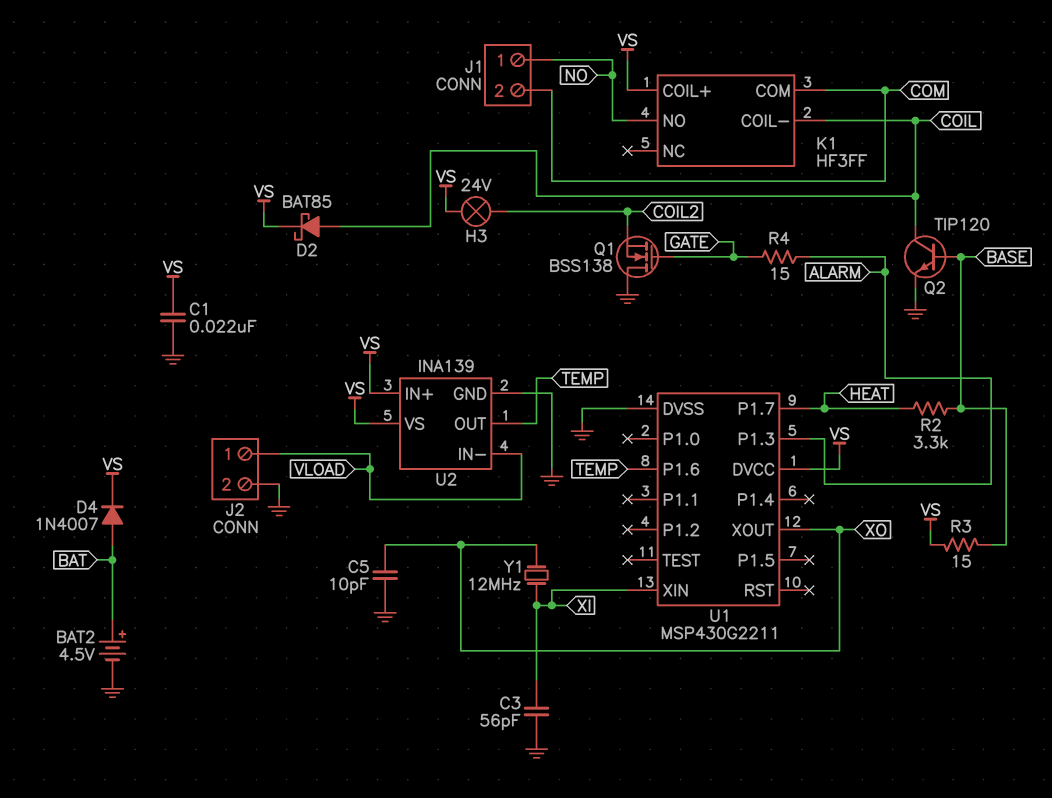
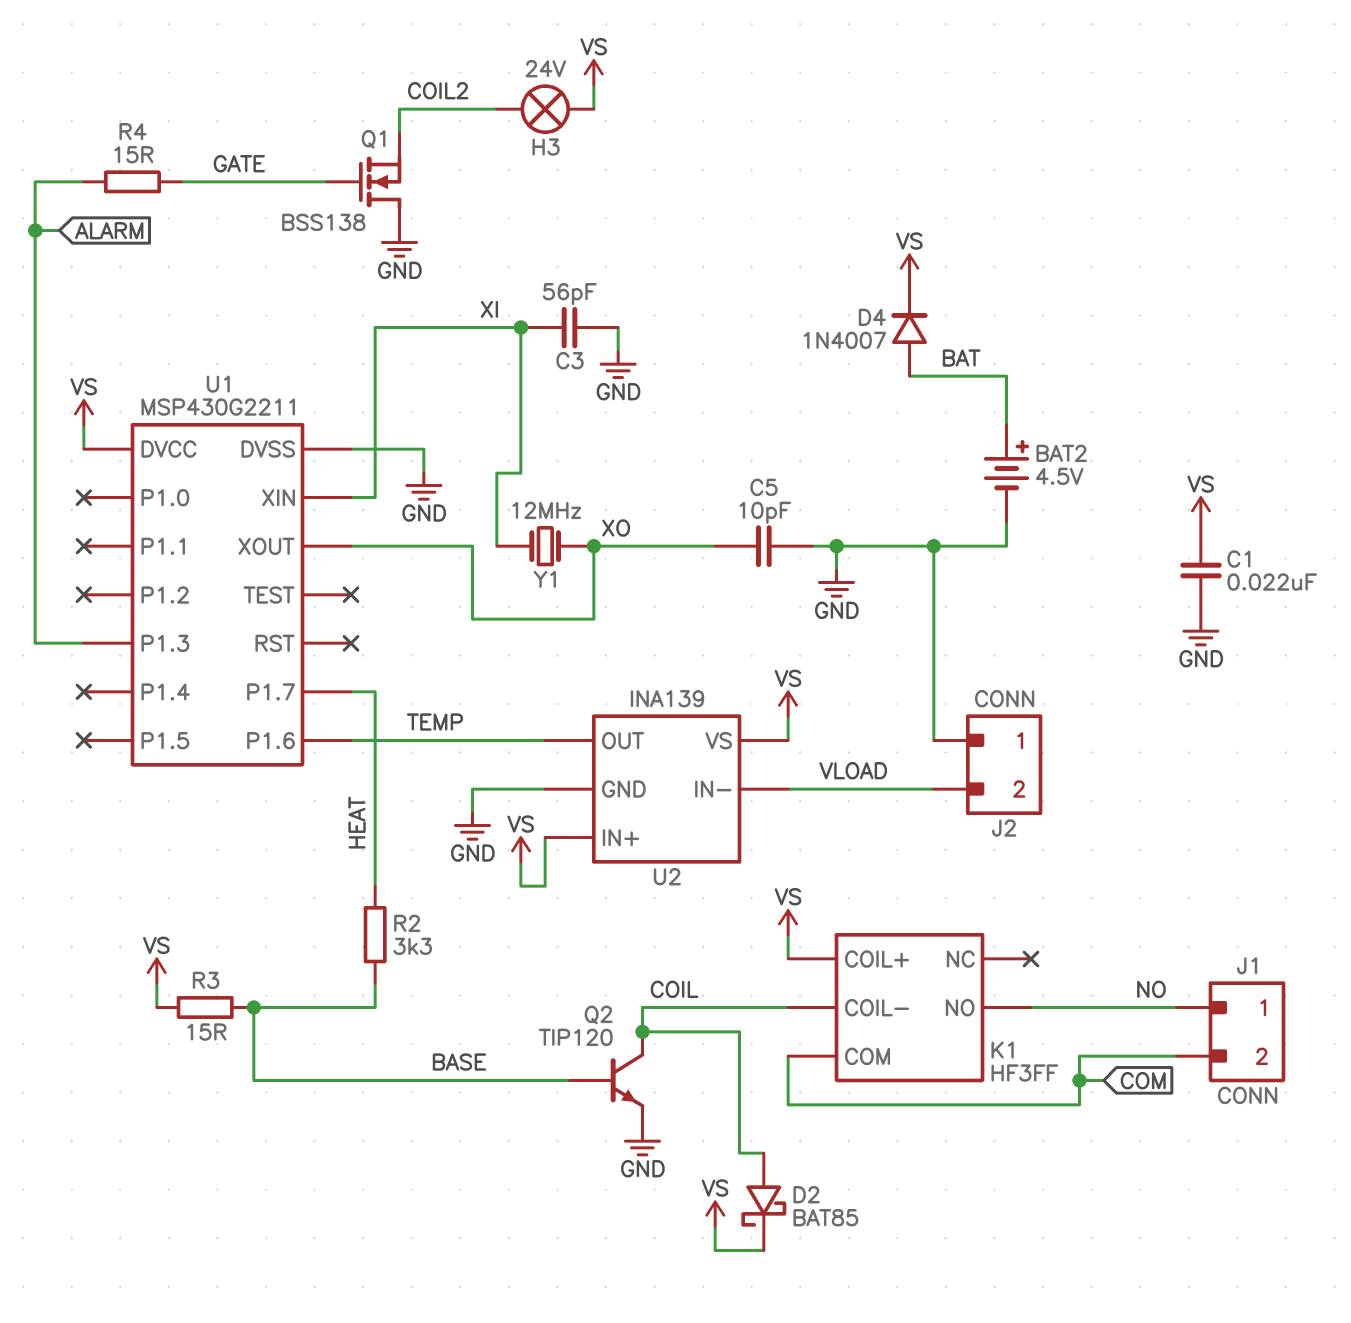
J2 pin 1: VLOAD -> GND
J2 pin 2: GND -> VLOAD

